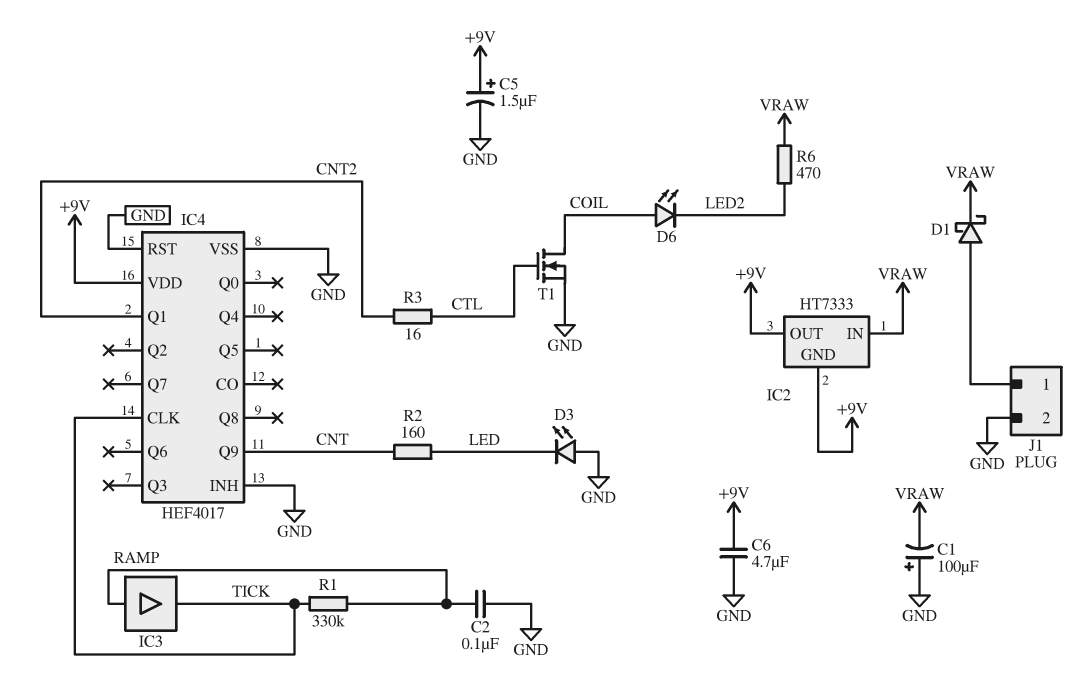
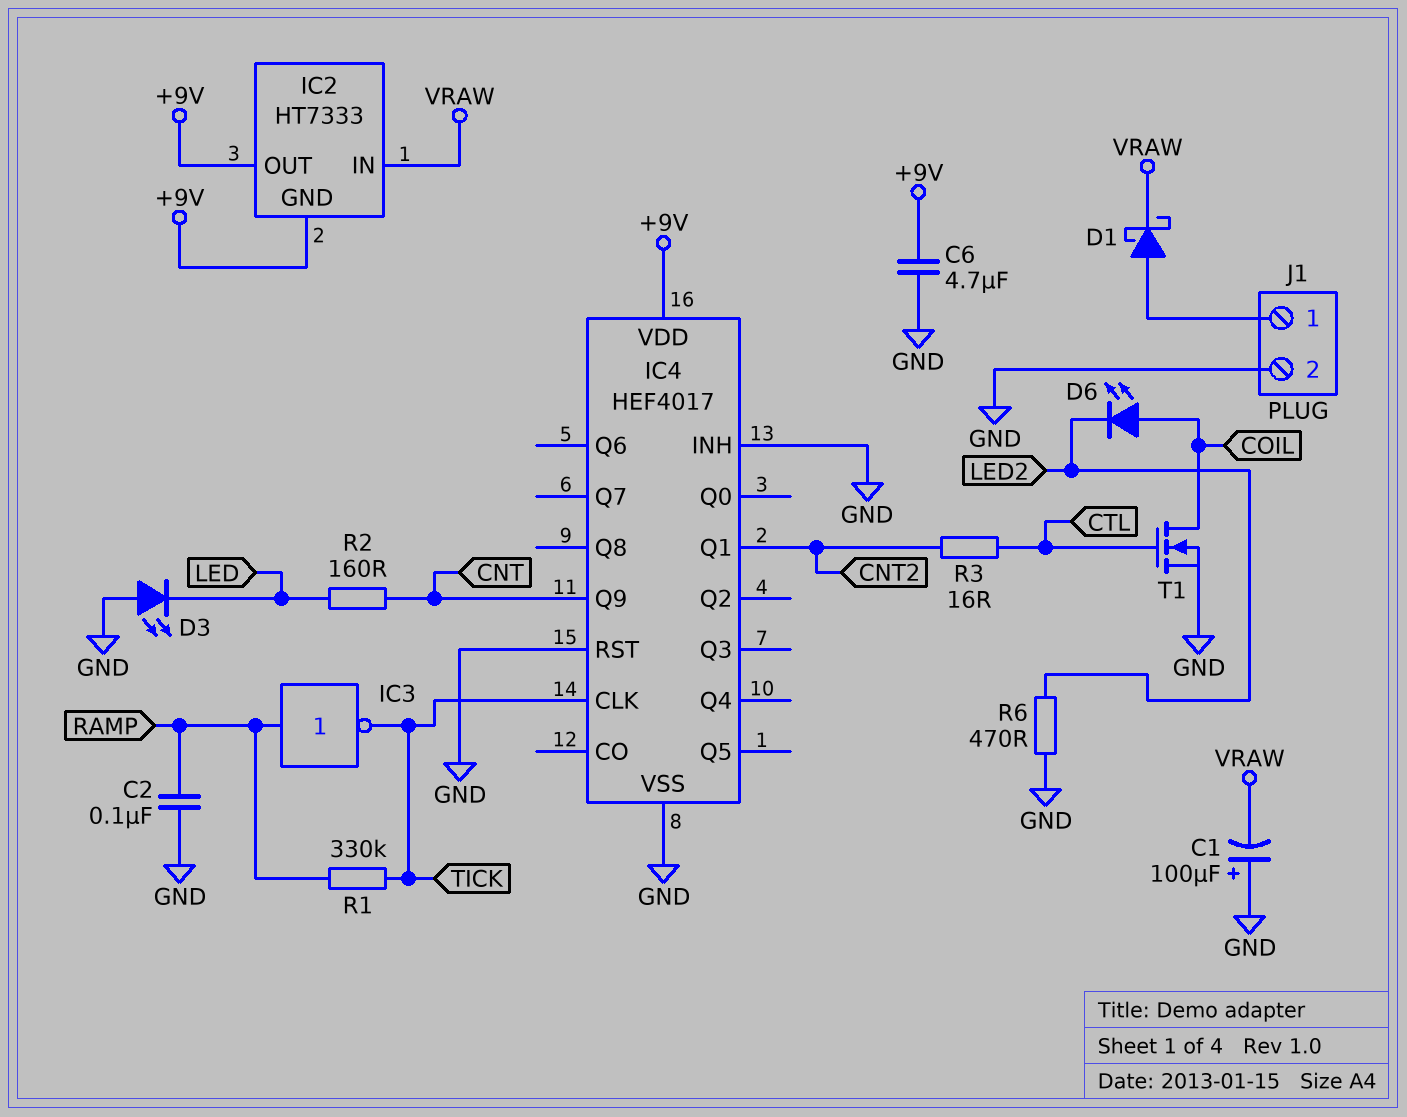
C5: 1.5uF (plus +9V, minus GND) -> none
IC3: buffer (in RAMP, out TICK) -> NOT (in RAMP, out TICK)
R6: 470 (LED2, VRAW) -> 470 (GND, LED2)

